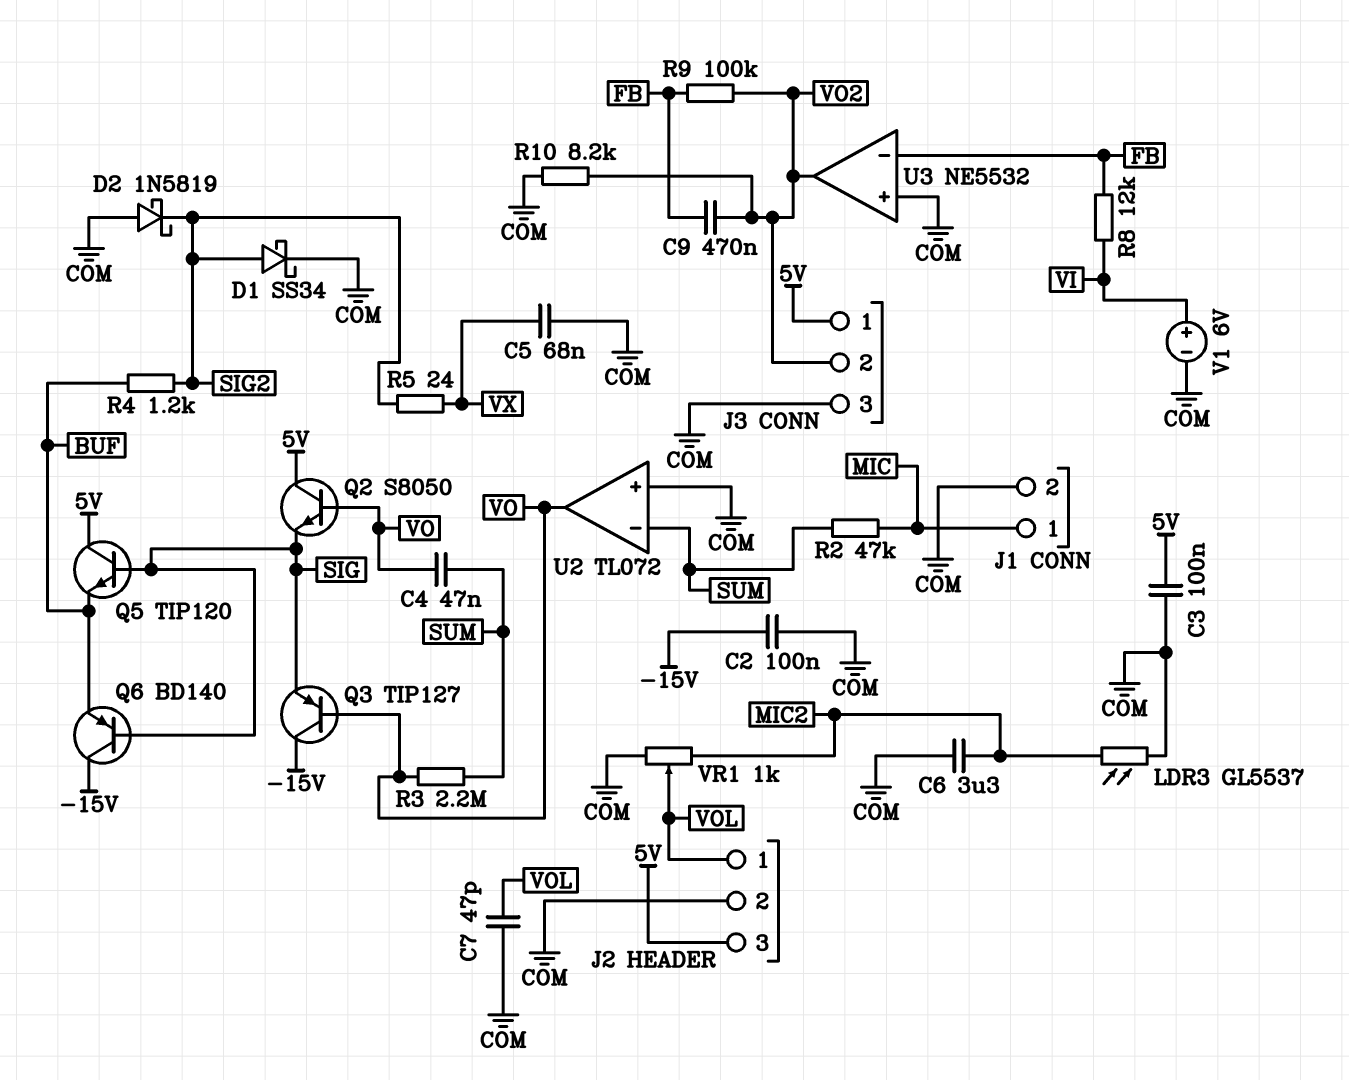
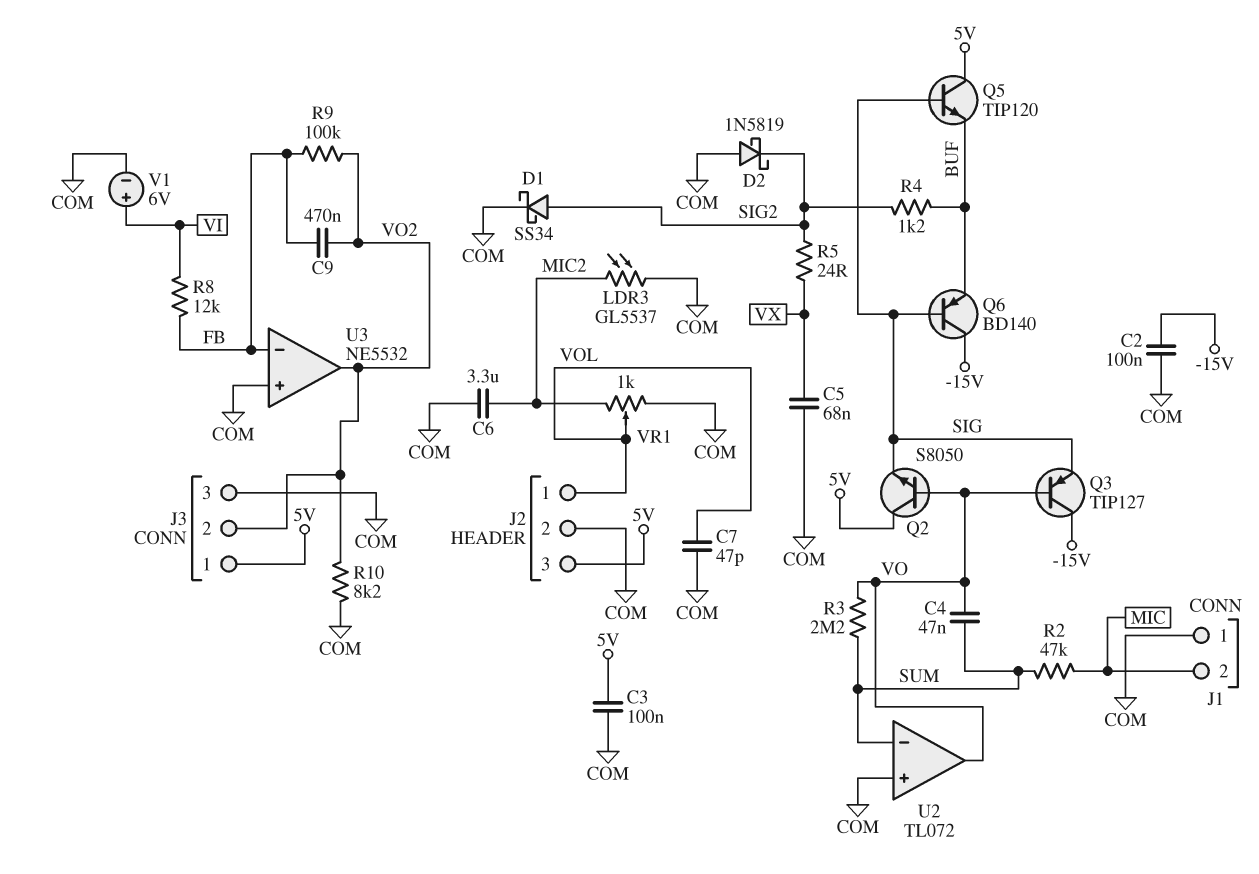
J1 pin 1: MIC -> COM
J1 pin 2: COM -> MIC

